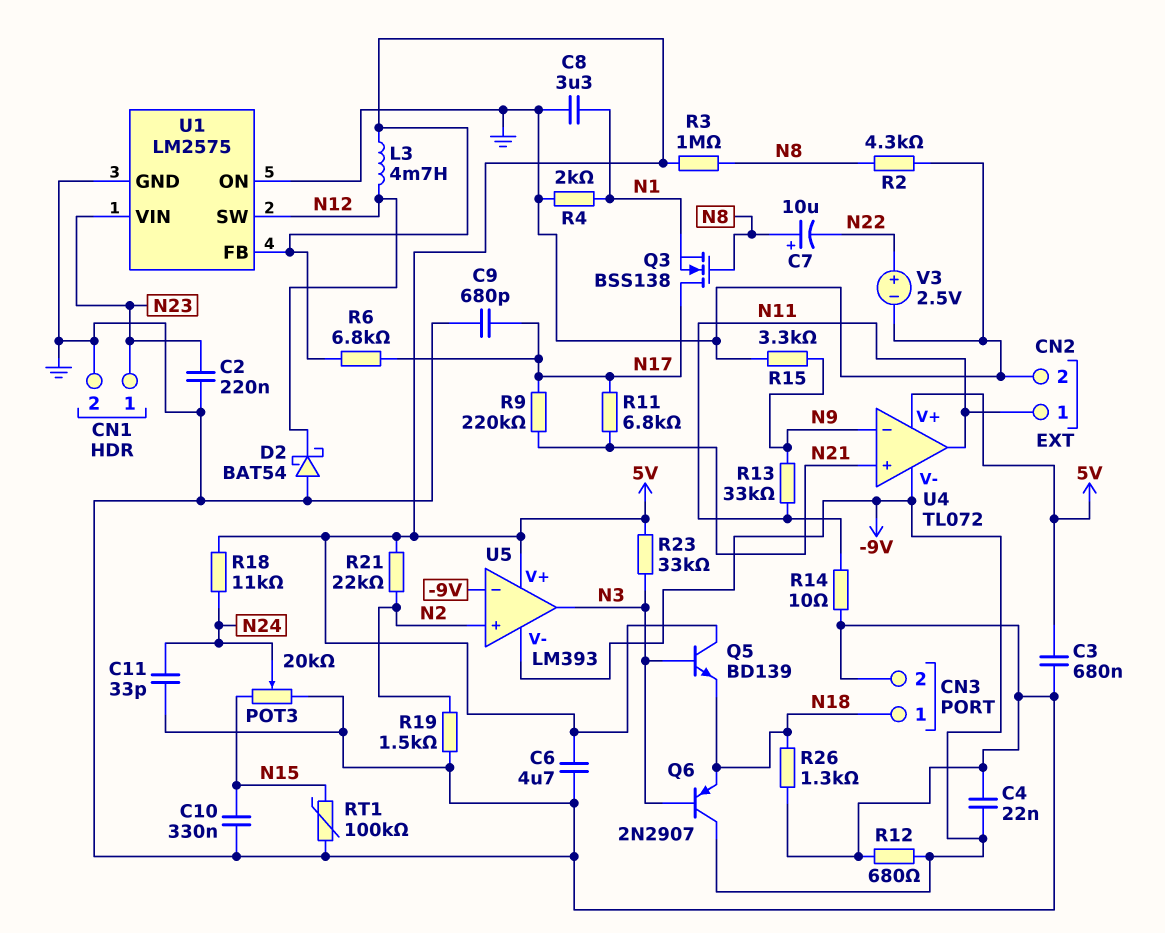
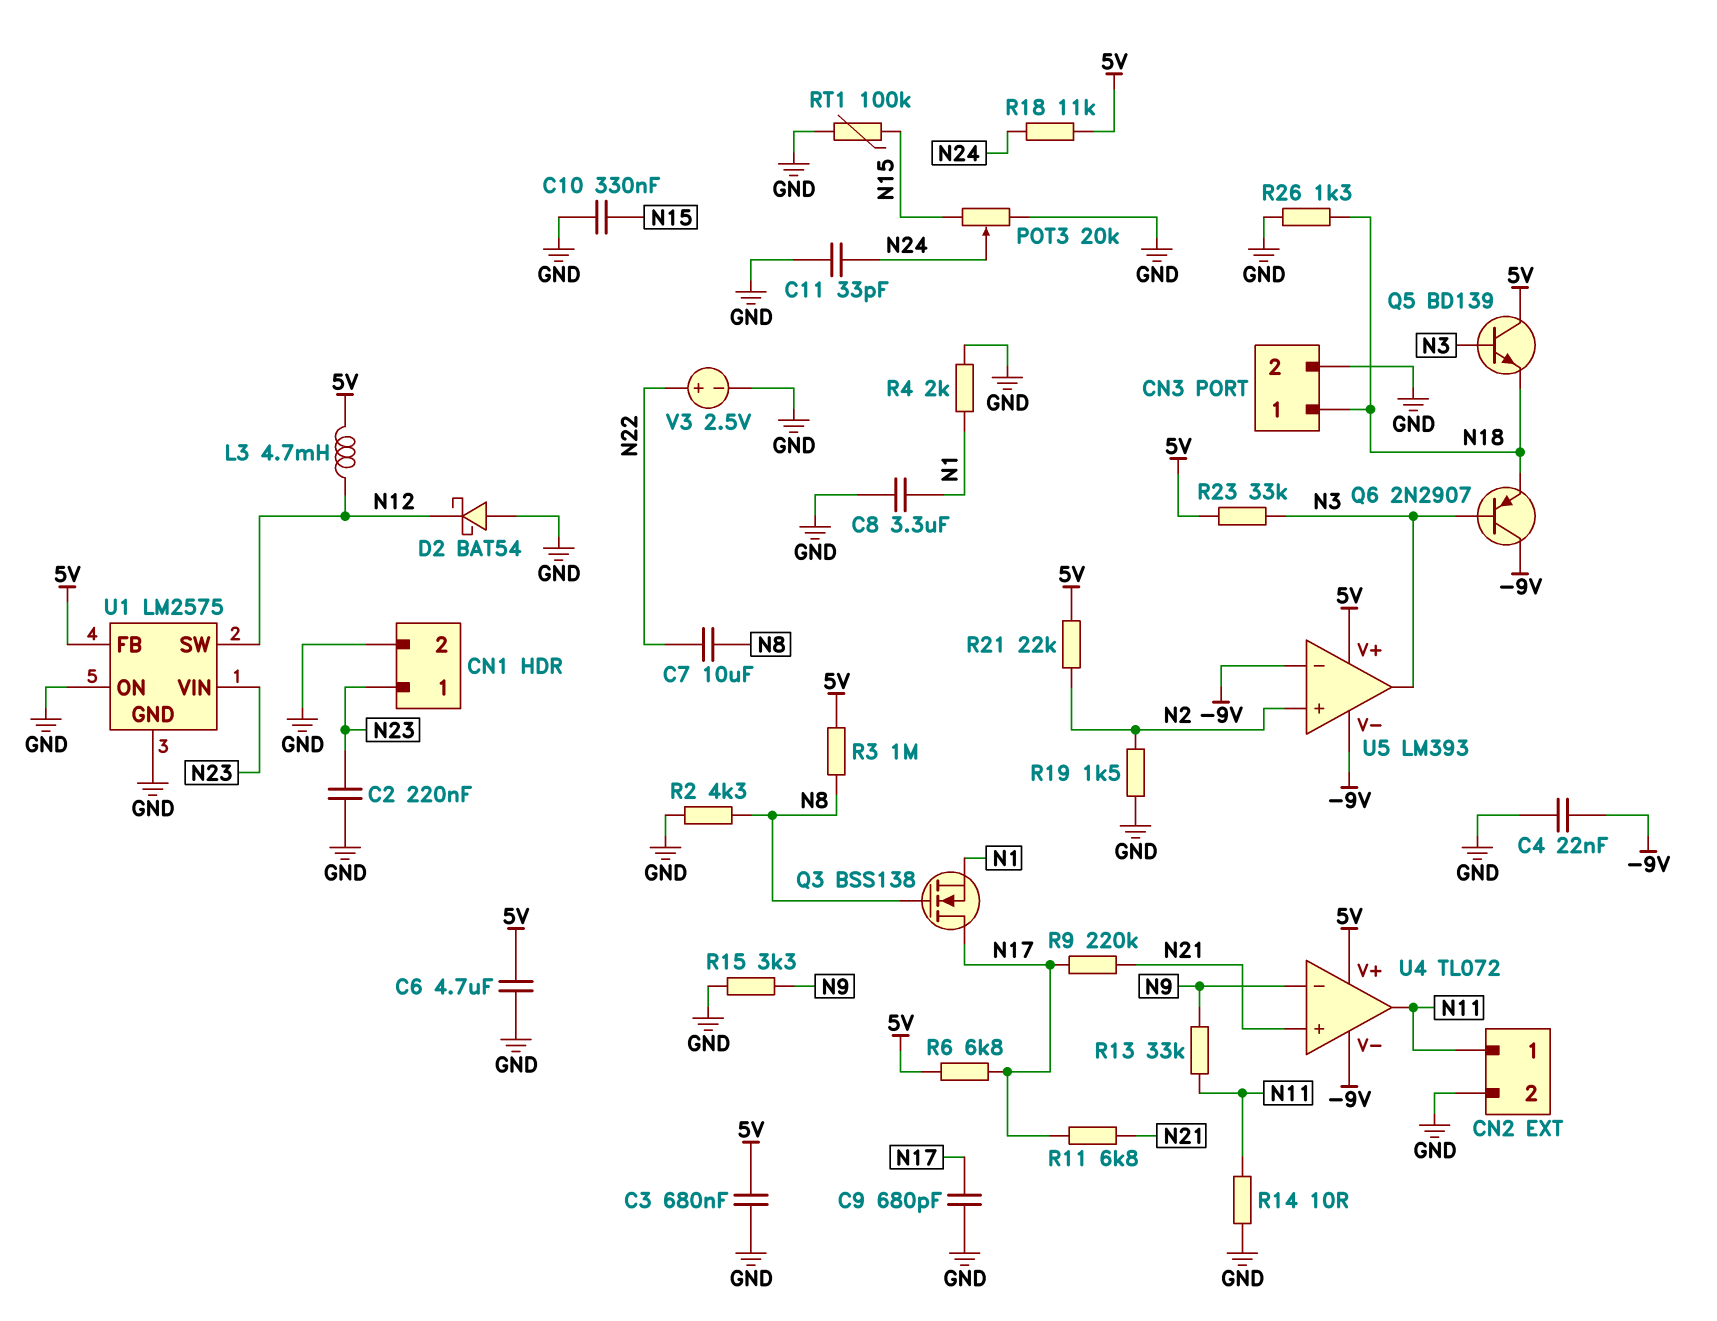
C7: 10uF (plus N8, minus N22) -> 10uF (N8, N22)
R12: 680 (-9V, GND) -> none

